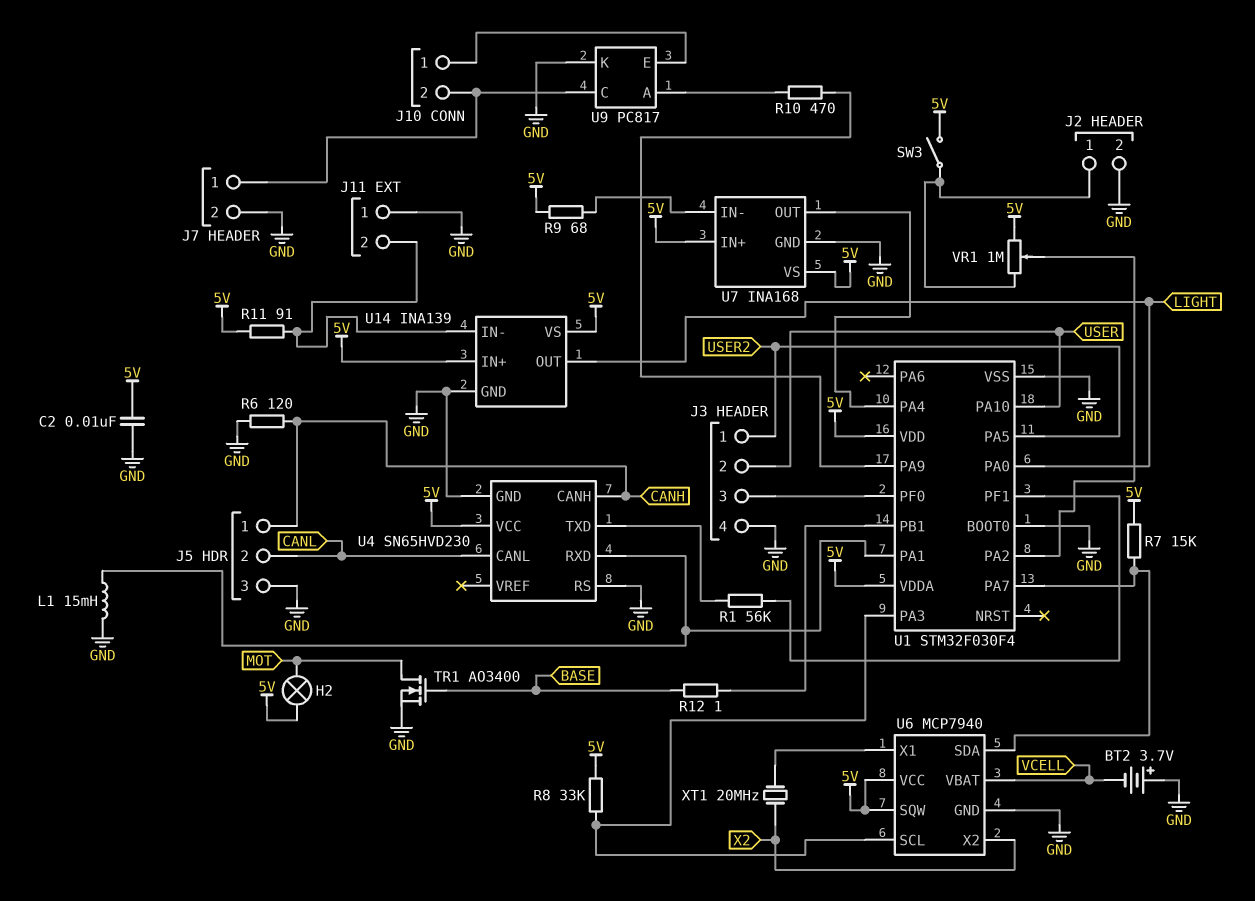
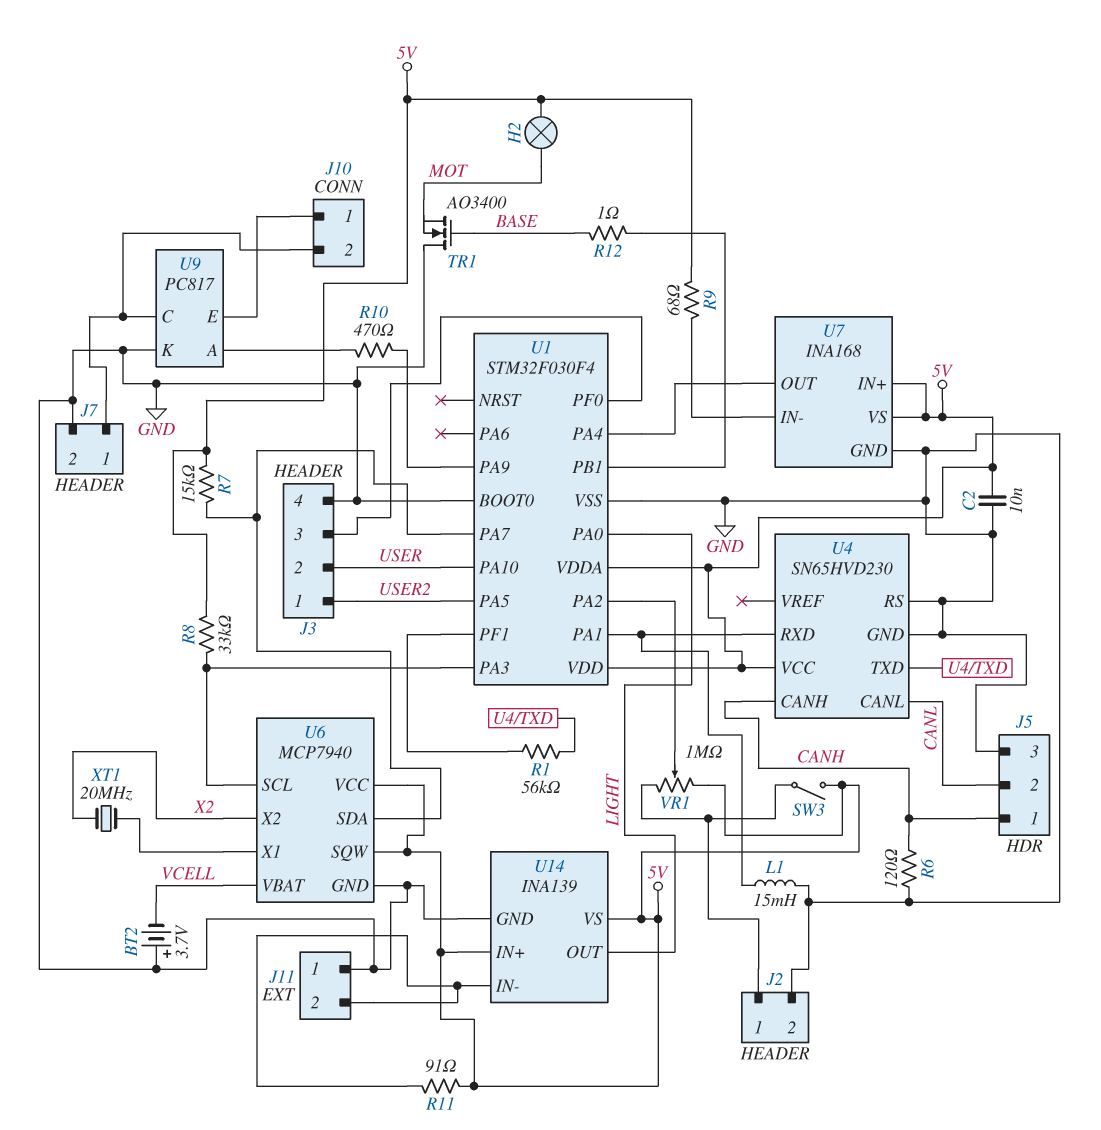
TR1: NMOS AO3400 (G BASE, D MOT, S GND) -> NMOS AO3400 (G BASE, D GND, S MOT)

